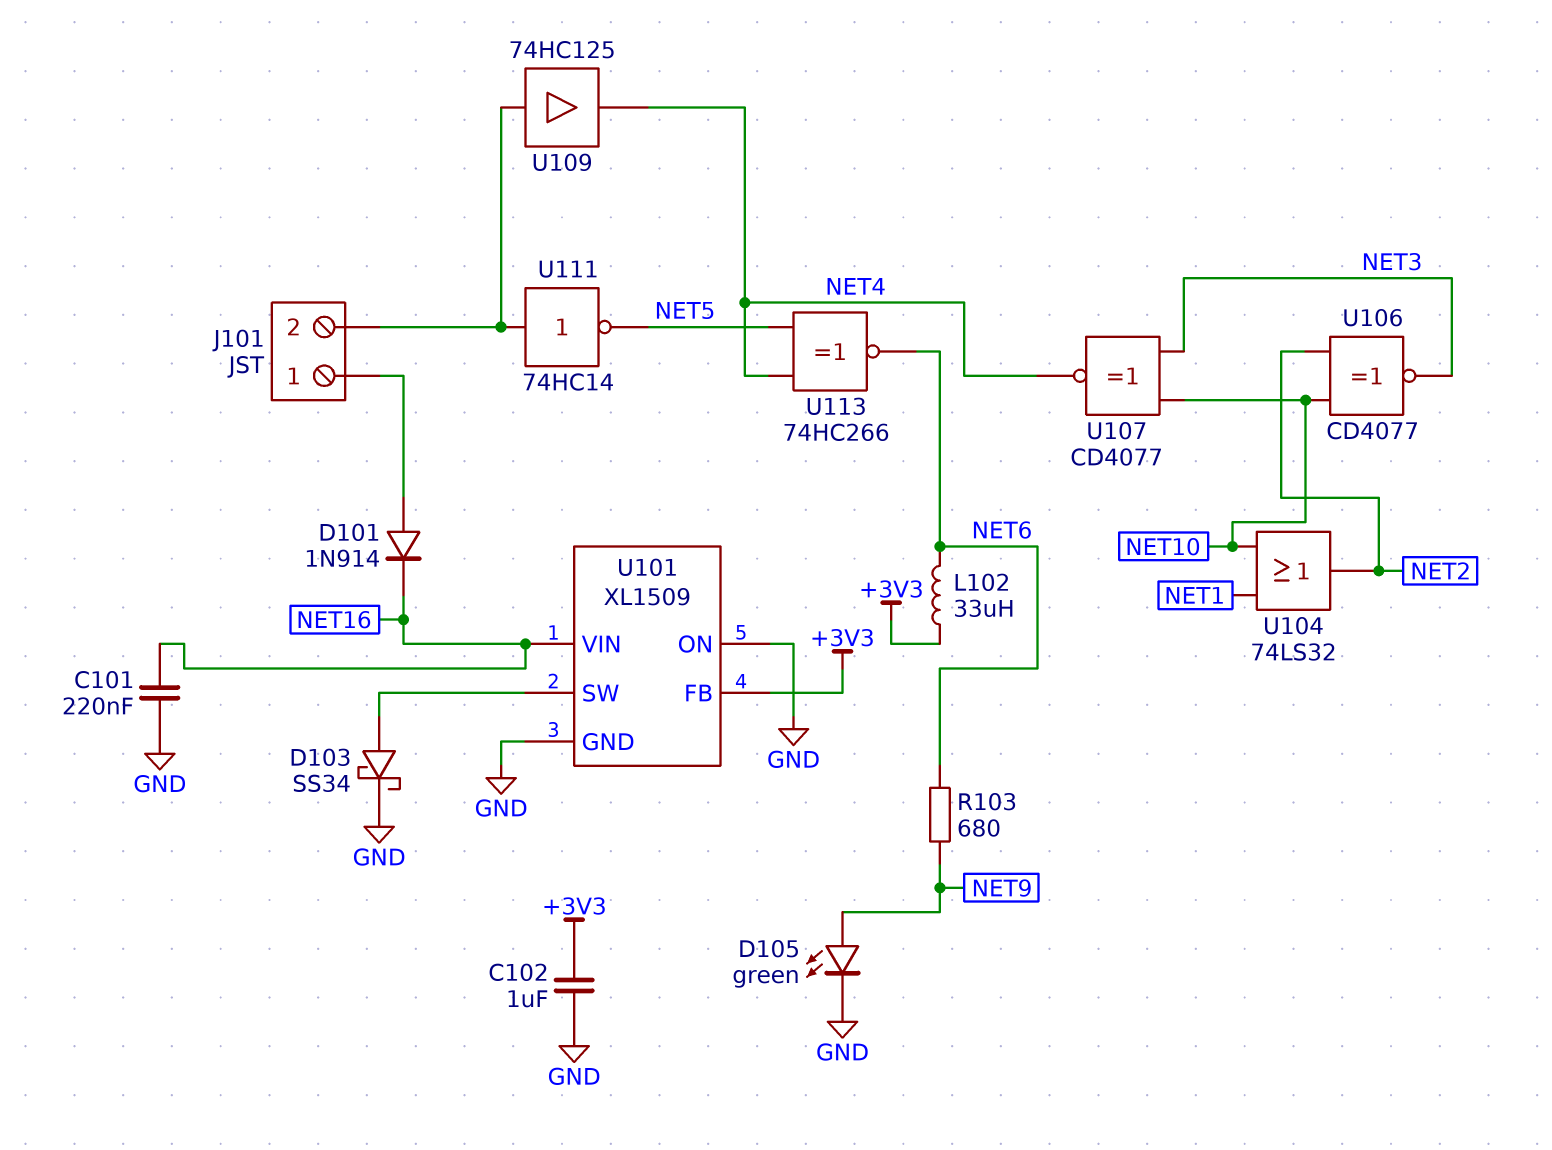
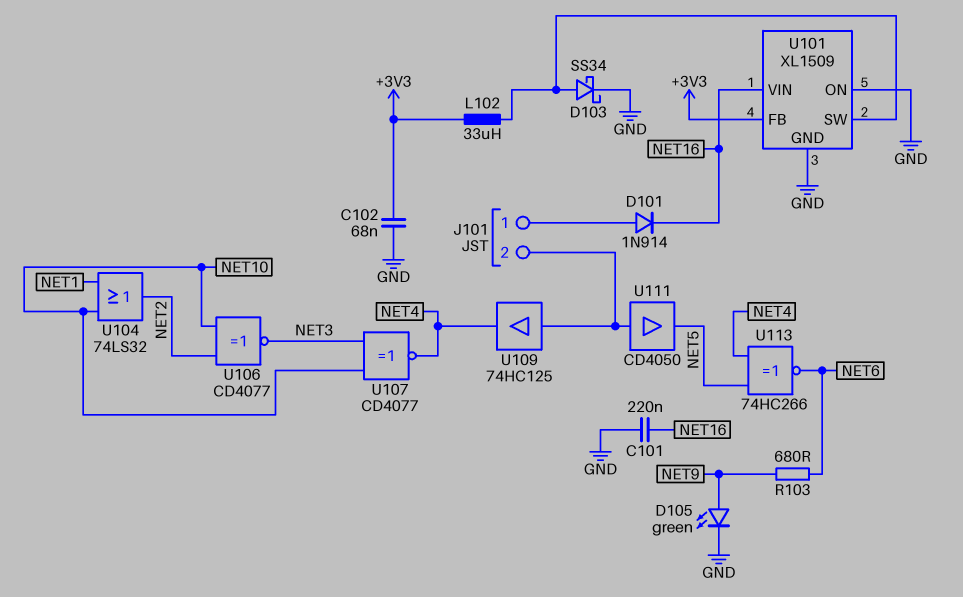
C102: 1uF (+3V3, GND) -> 68nF (+3V3, GND)
L102: 33uH (+3V3, NET6) -> 33uH (+3V3, U101/SW)
U111: NOT 74HC14 (in J101/2, out NET5) -> buffer CD4050 (in J101/2, out NET5)

